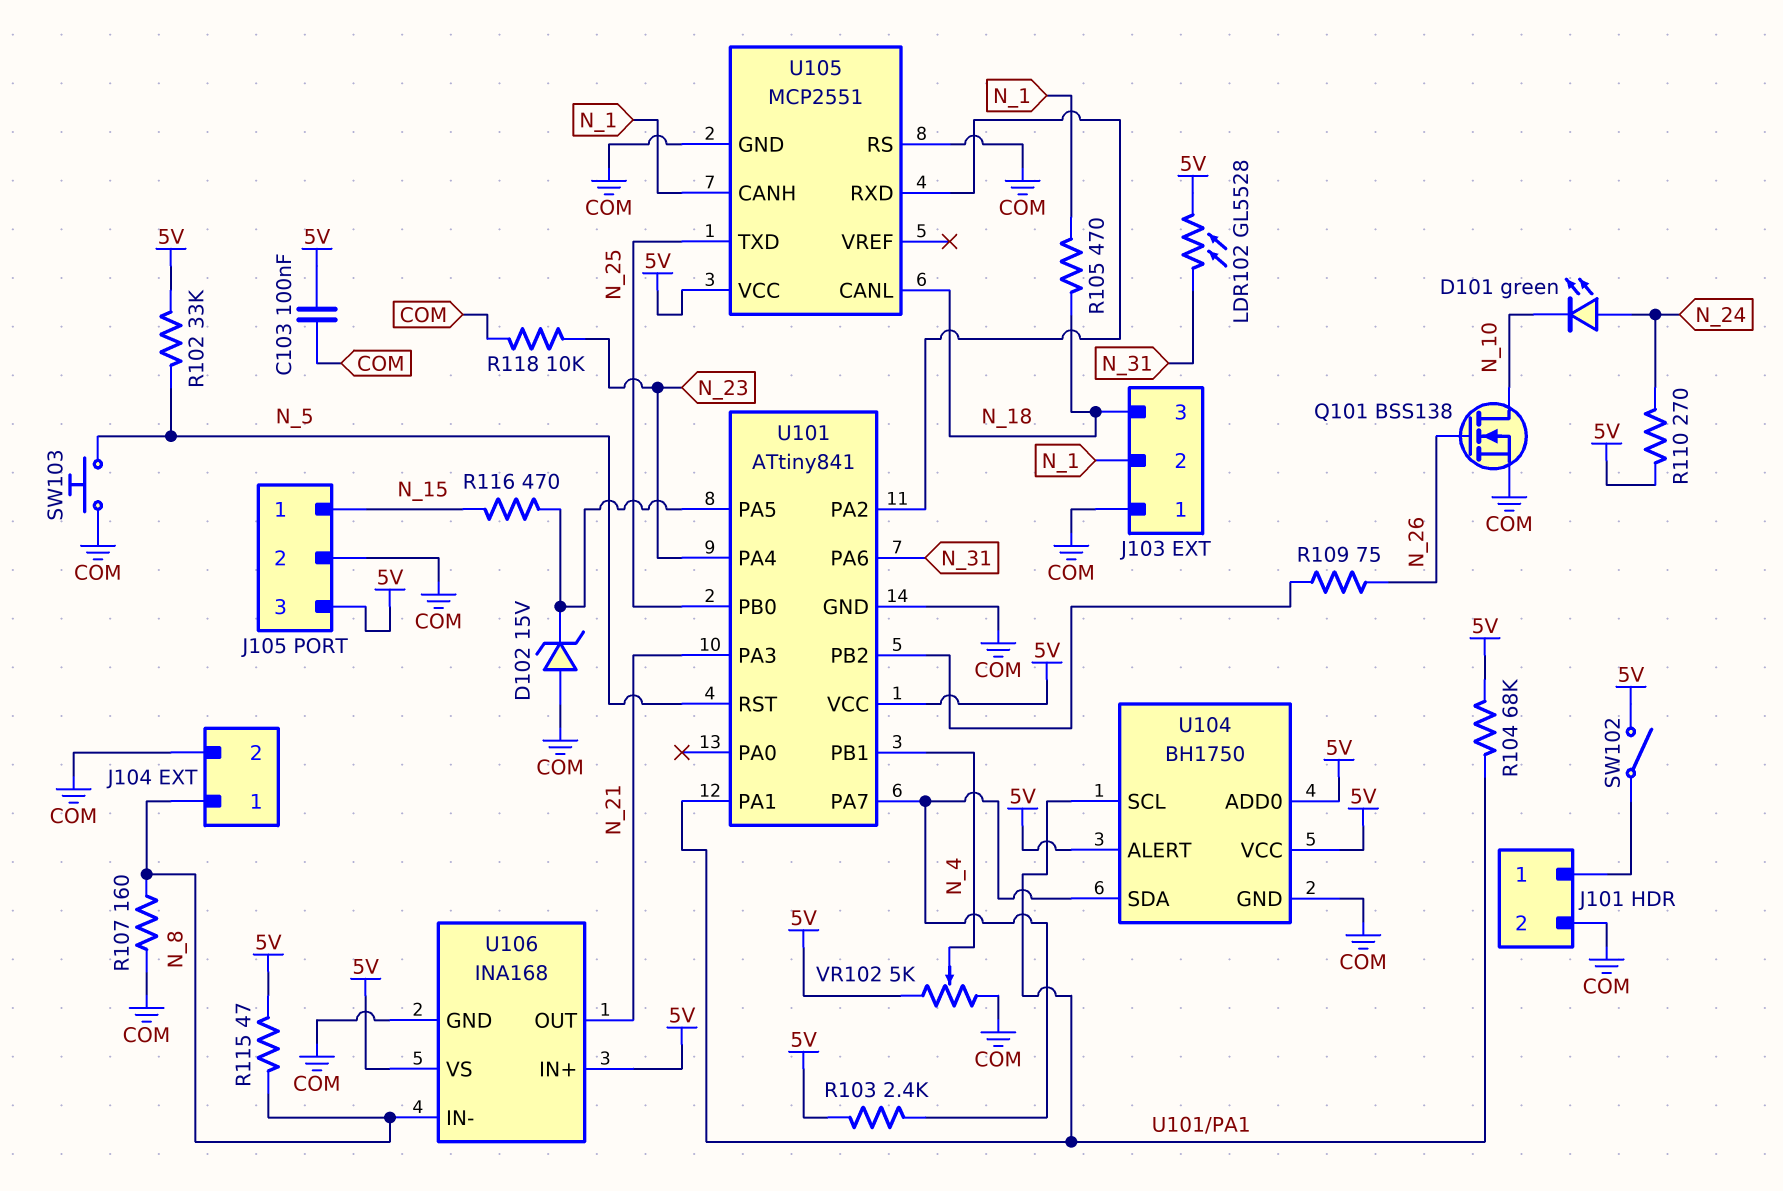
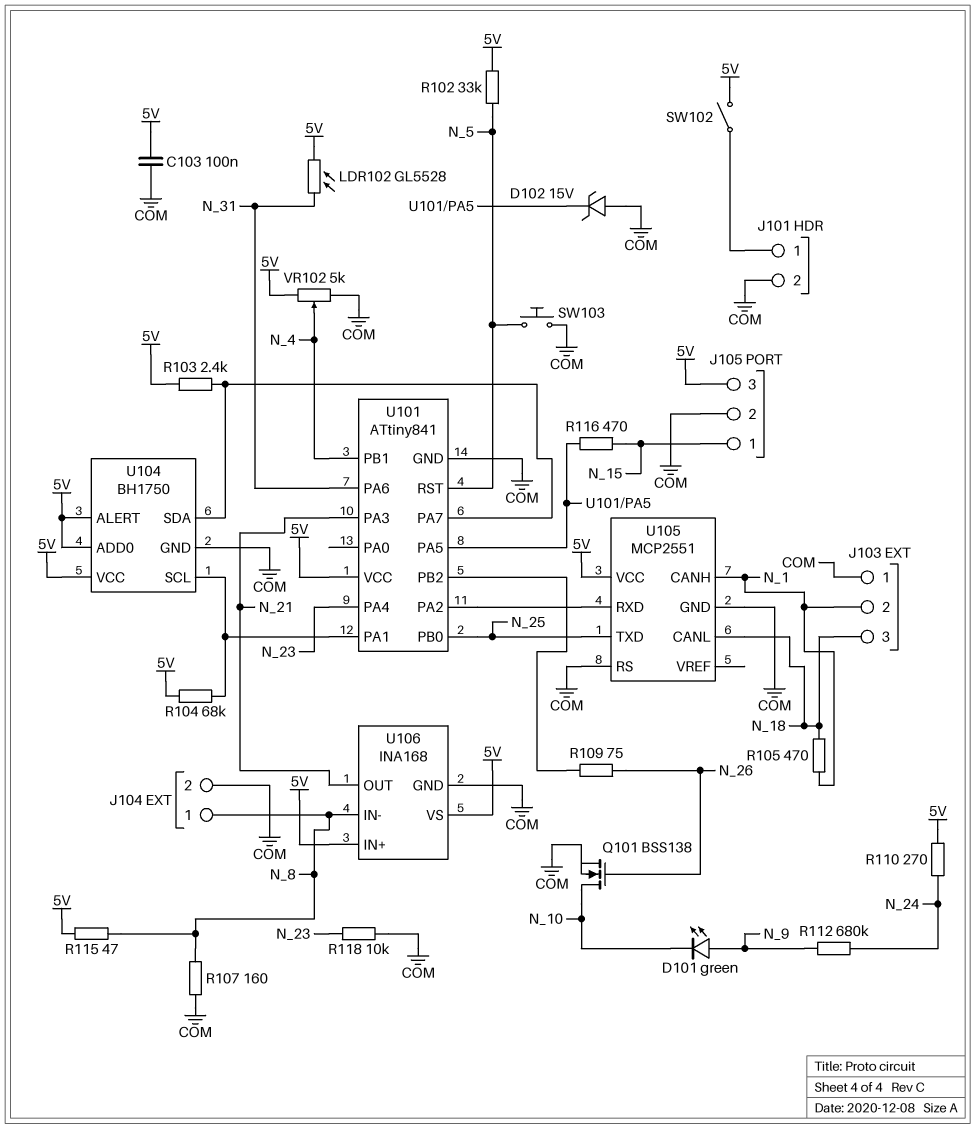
D101: LED green (A N_24, K N_10) -> LED green (A N_9, K N_10)
R112: none -> 680k (N_9, N_24)

